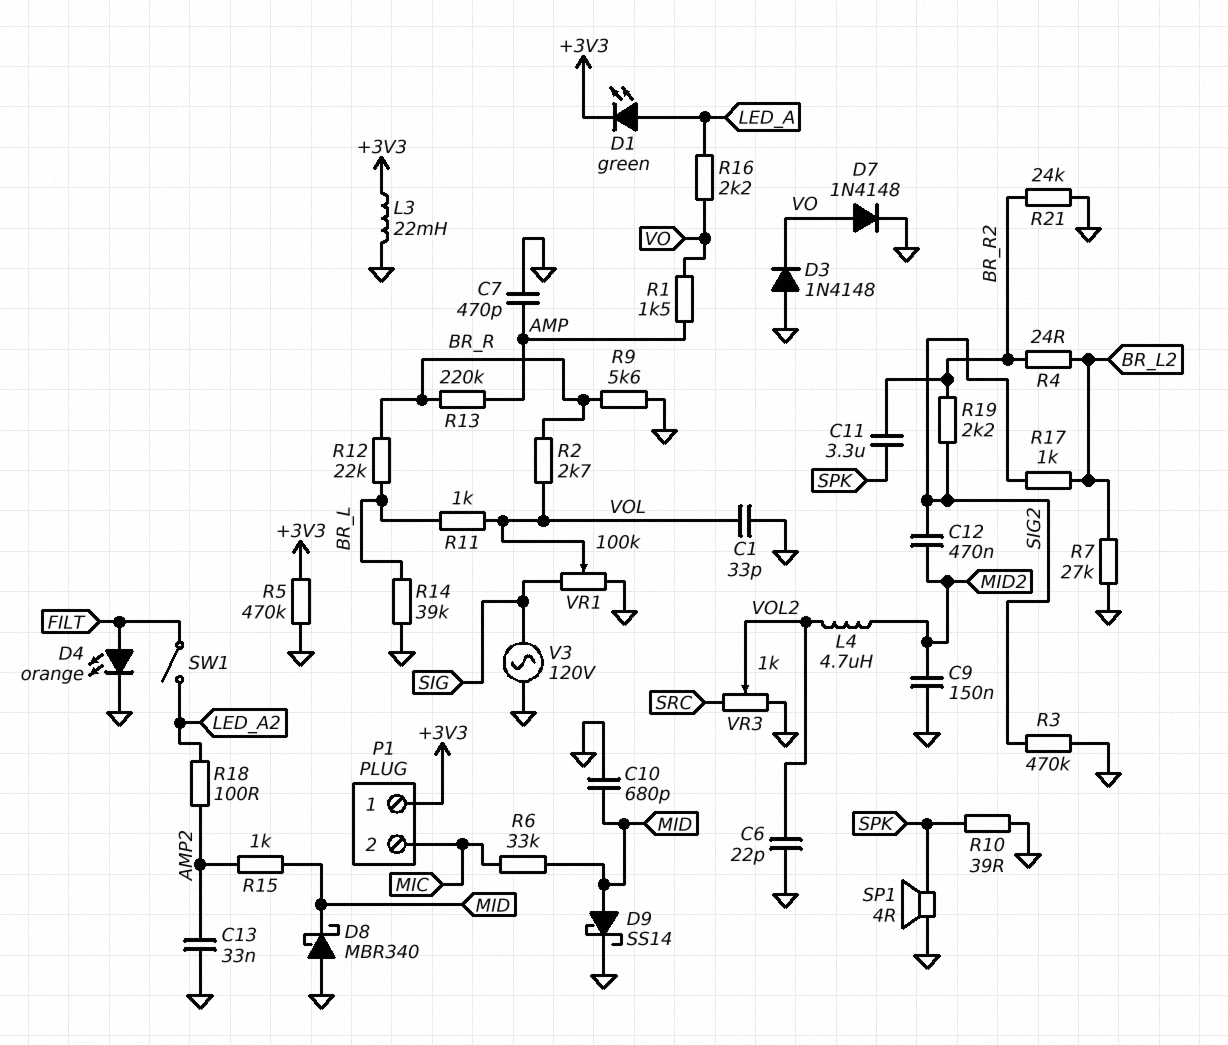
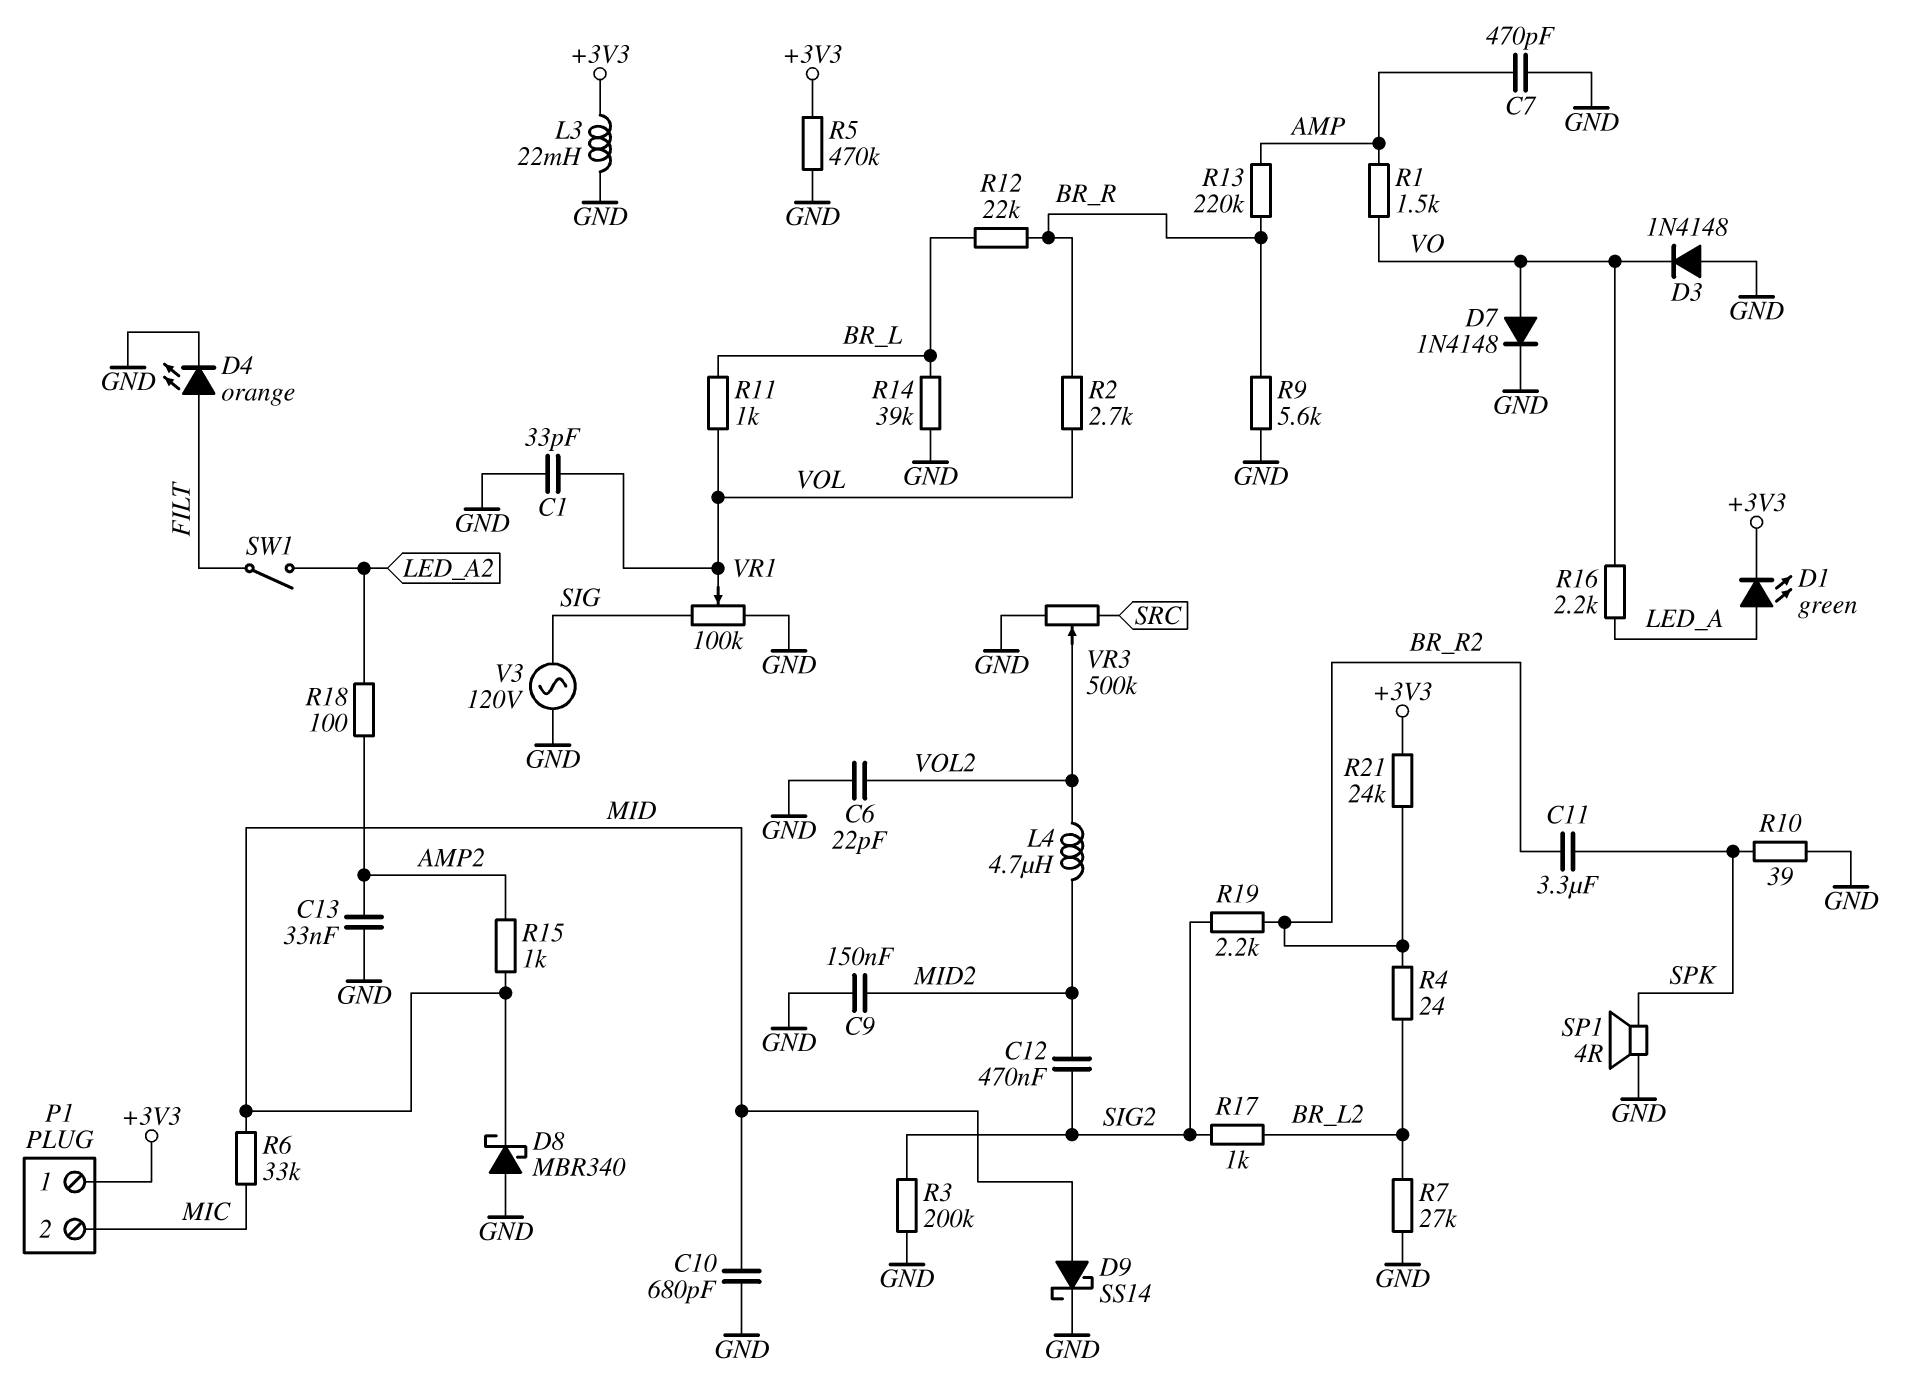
R3: 470k (GND, SIG2) -> 200k (GND, SIG2)
R21: 24k (BR_R2, GND) -> 24k (+3V3, BR_R2)
VR3: 1k (GND, SRC, wiper VOL2) -> 500k (GND, SRC, wiper VOL2)

